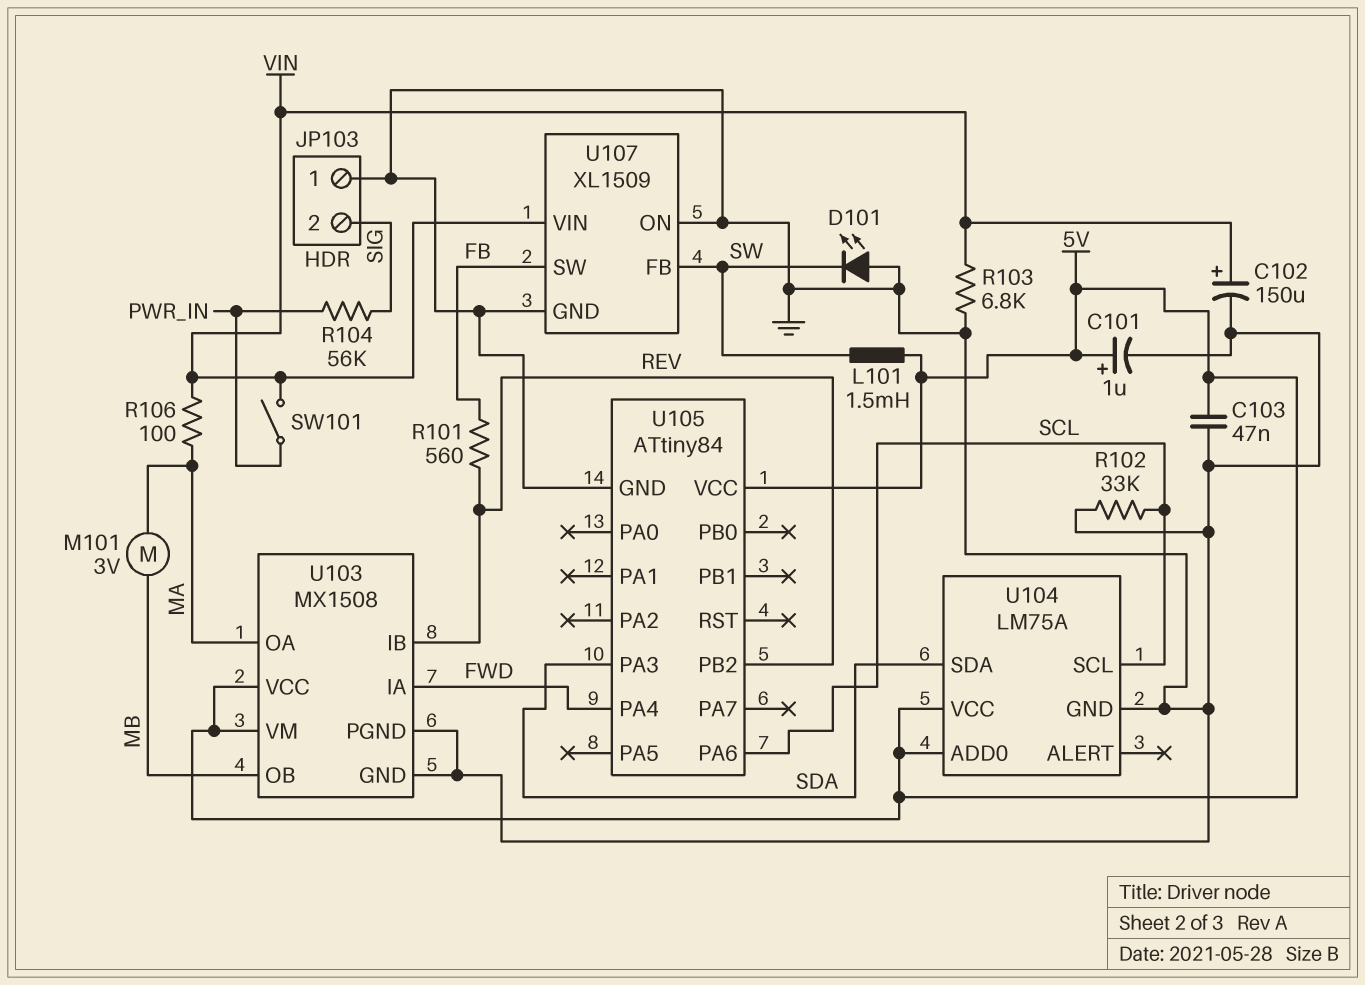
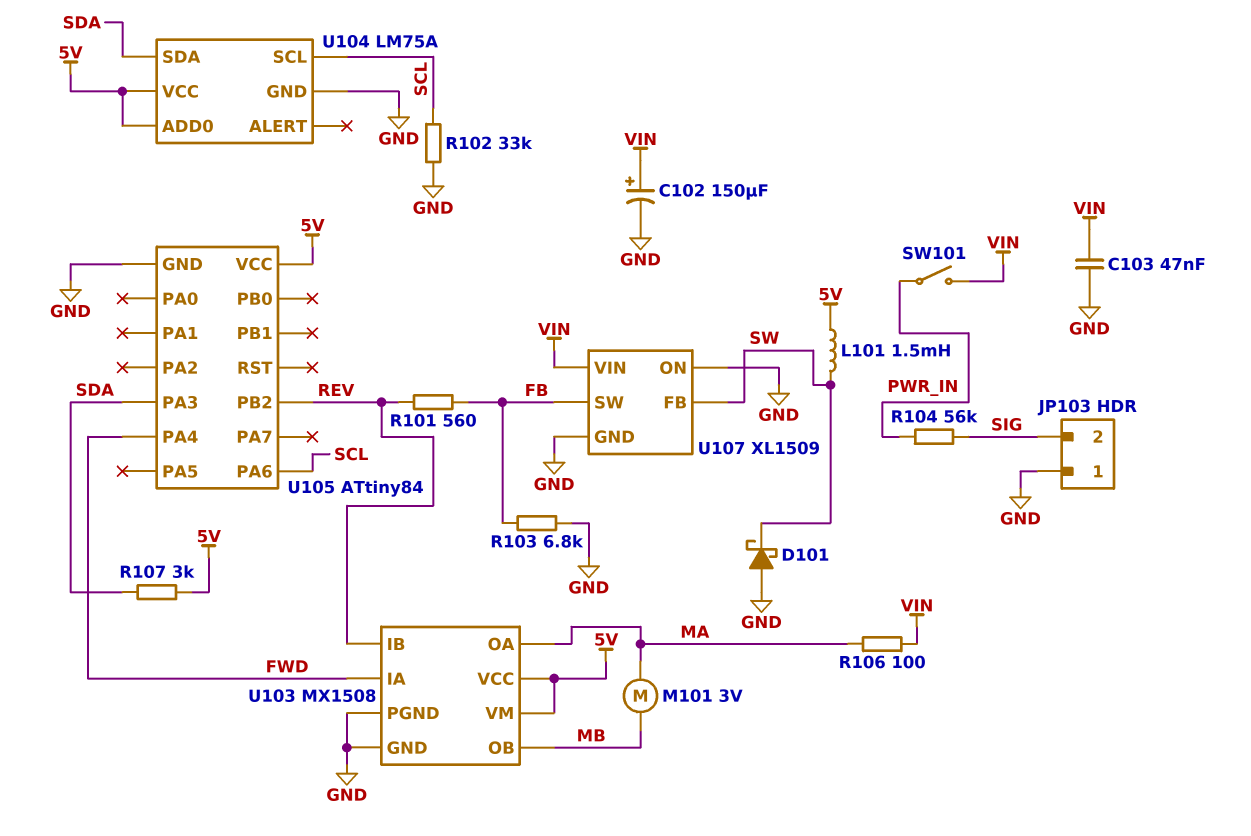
C101: 1uF (plus 5V, minus GND) -> none
C103: 47nF (5V, GND) -> 47nF (GND, VIN)
D101: LED (A GND, K SW) -> schottky (A GND, K SW)
R103: 6.8k (GND, VIN) -> 6.8k (FB, GND)
R107: none -> 3k (5V, SDA)

